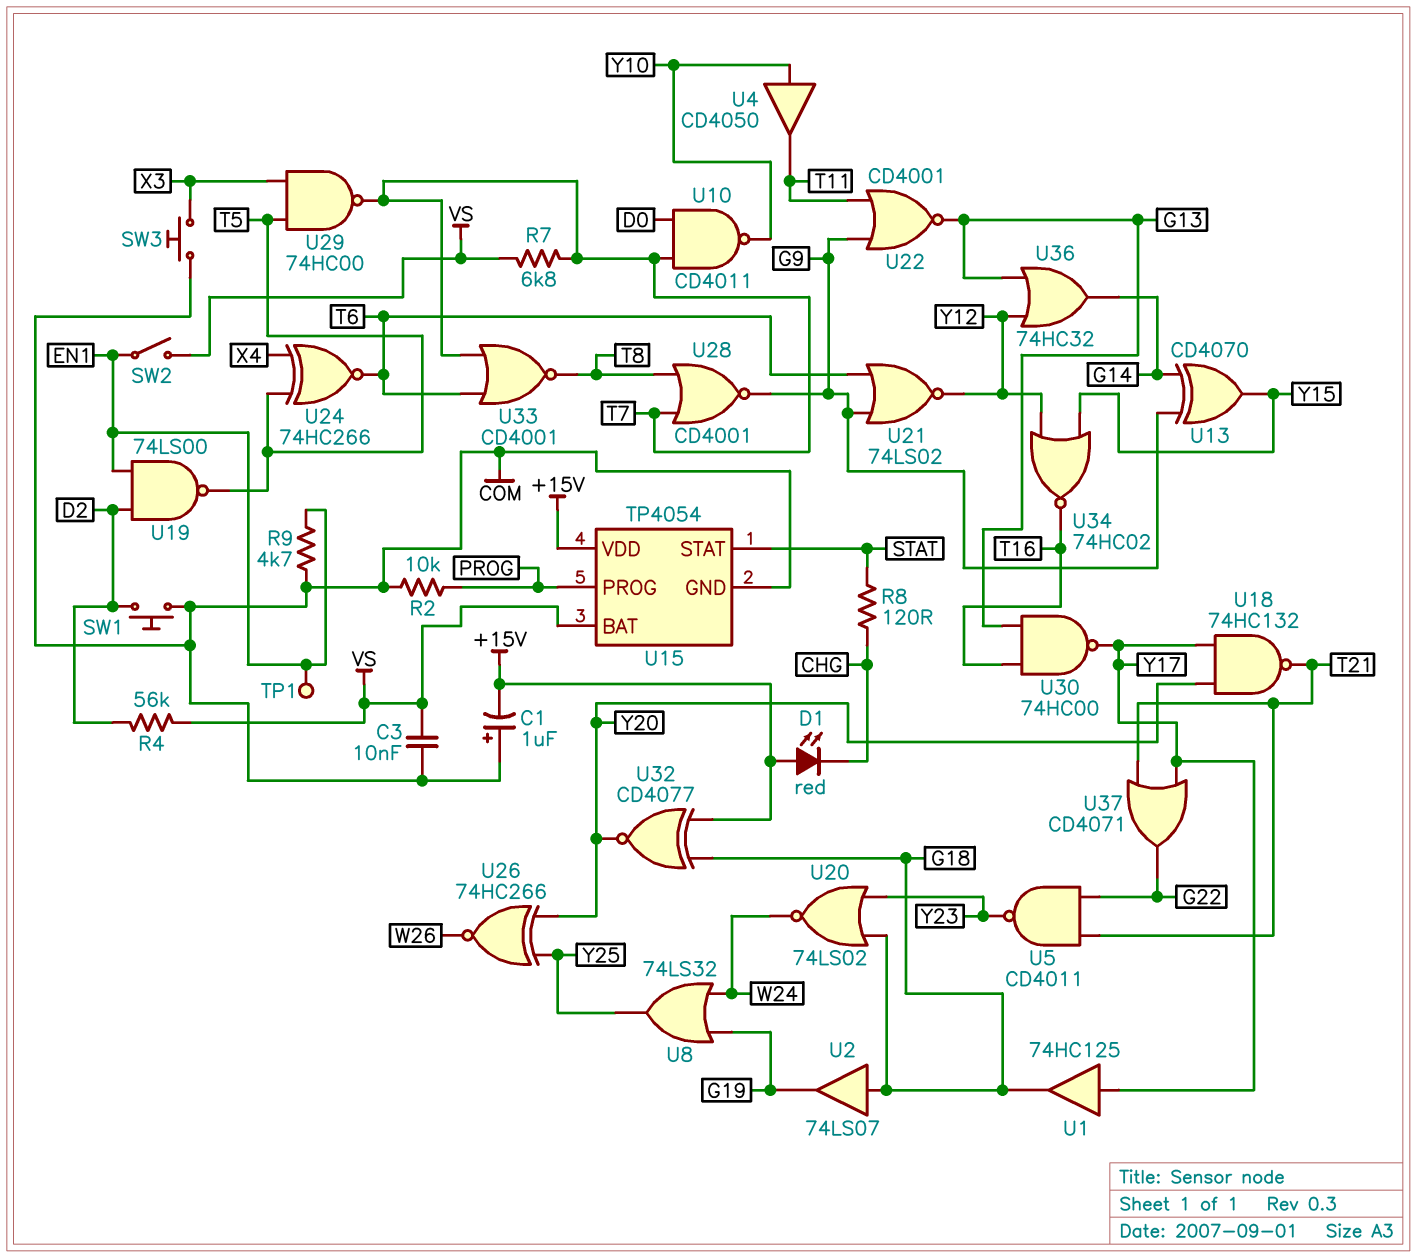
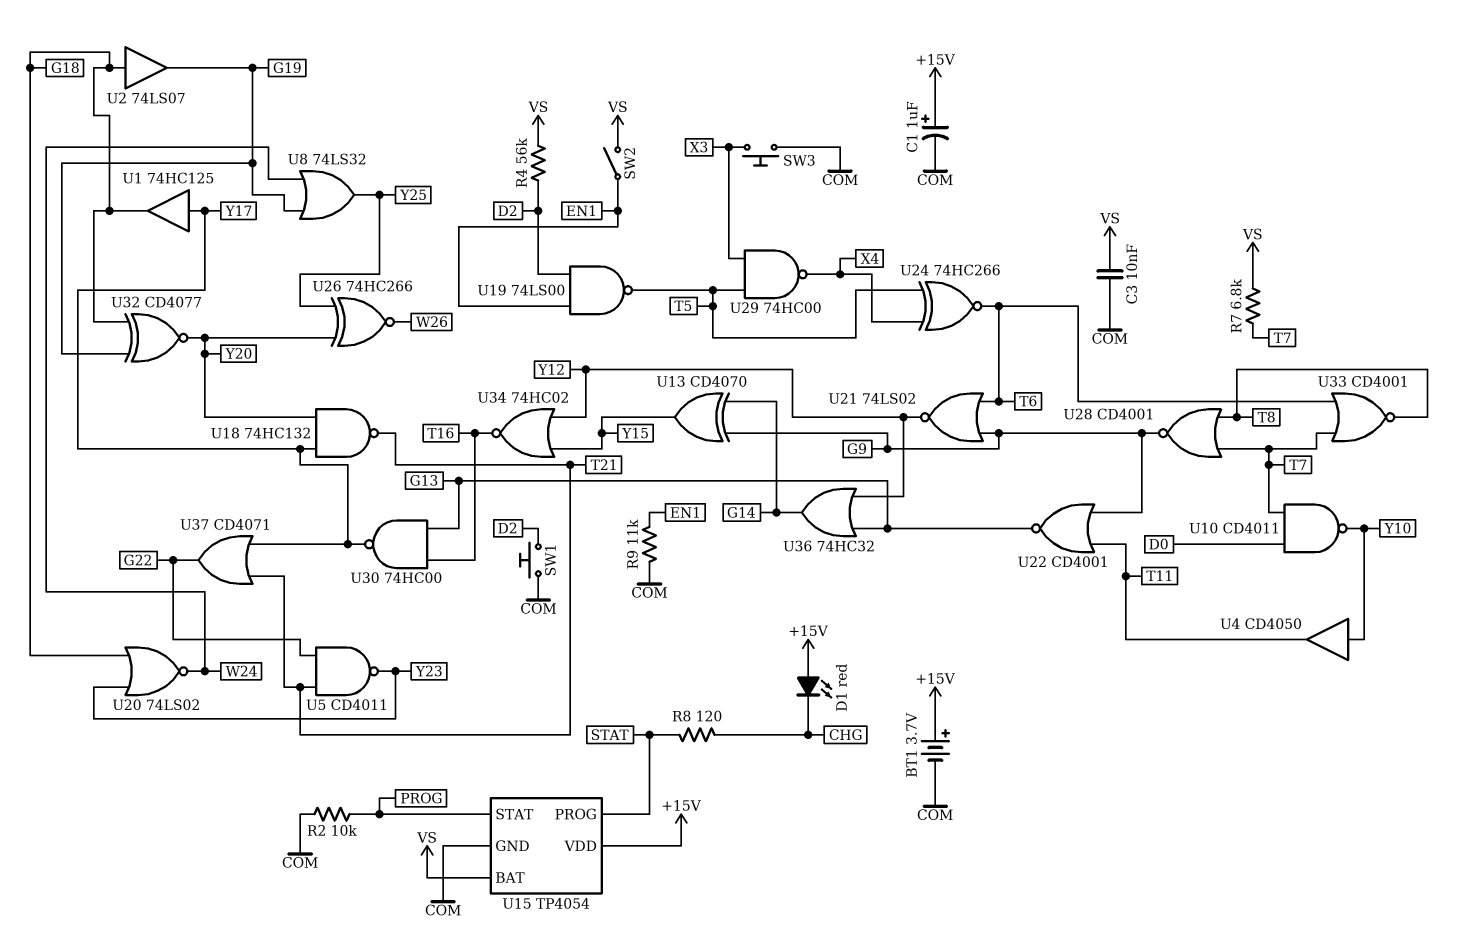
BT1: none -> 3.7V (plus +15V, minus COM)
C1: 1uF (plus COM, minus +15V) -> 1uF (plus +15V, minus COM)
R9: 4.7k (COM, EN1) -> 11k (COM, EN1)
TP1: test point (EN1) -> none
U15 pin PROG: PROG -> STAT
U15 pin STAT: STAT -> PROG
U29: NAND 74HC00 (in T5, in X3, out T7) -> NAND 74HC00 (in T5, in X3, out X4)
U32: XNOR CD4077 (in +15V, in G18, out Y20) -> XNOR CD4077 (in G18, in G19, out Y20)

